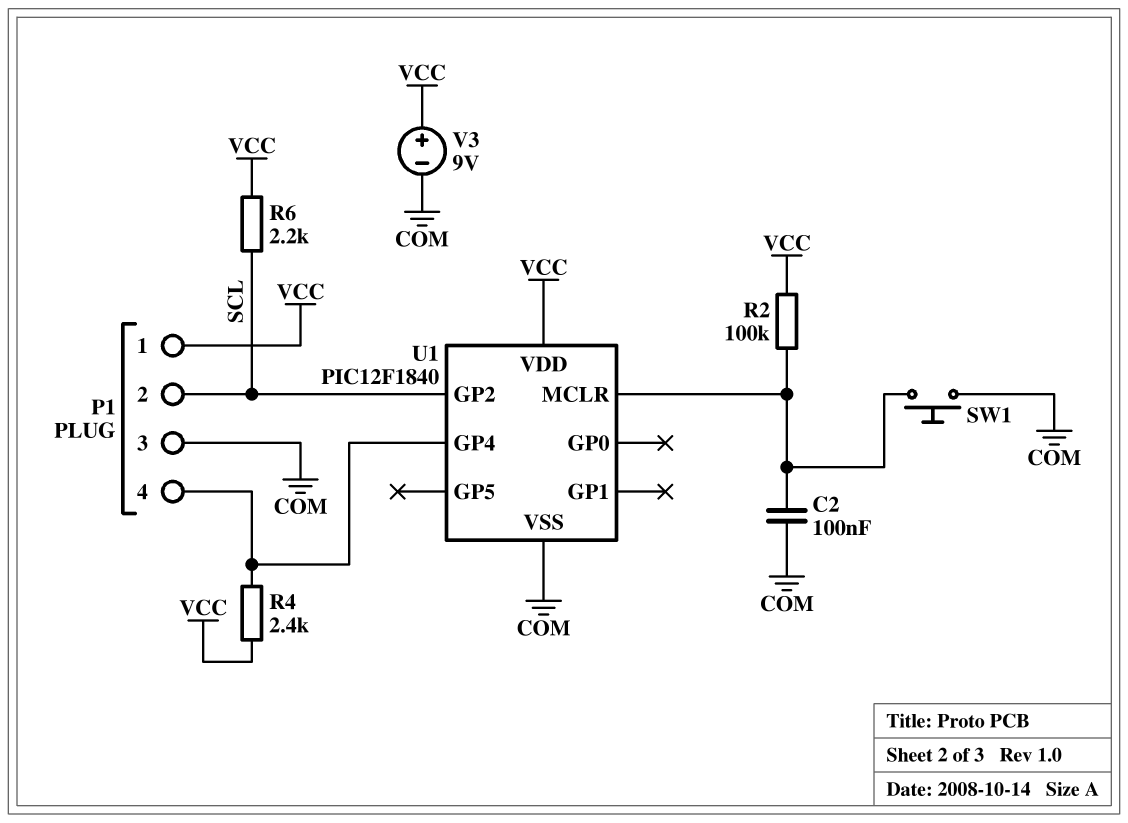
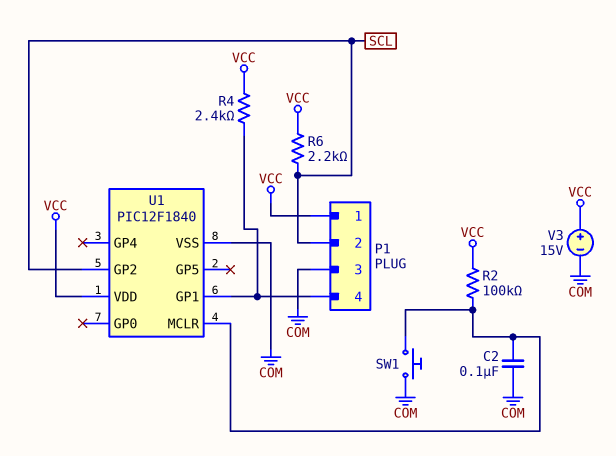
U1 pin GP1: none -> P1/4
U1 pin GP4: P1/4 -> none
V3: 9V (plus VCC, minus COM) -> 15V (plus VCC, minus COM)

